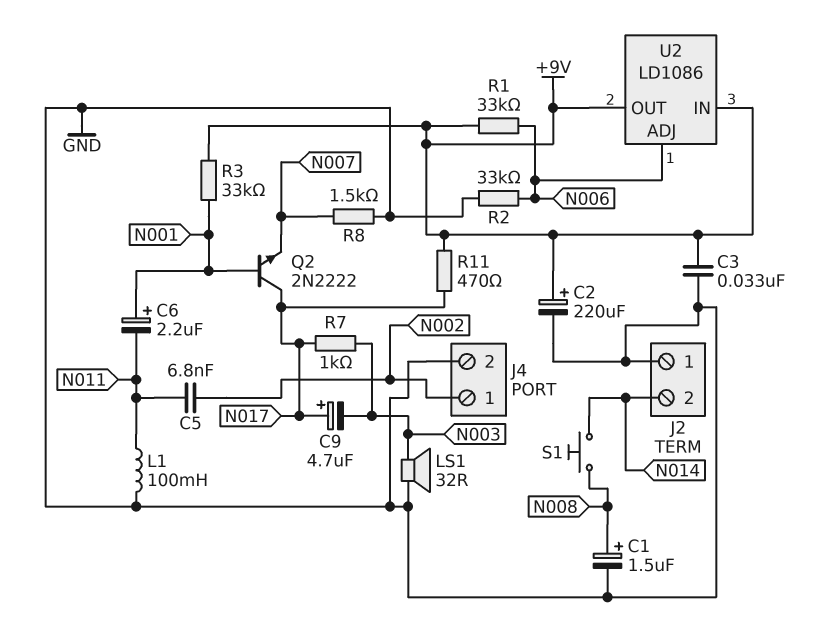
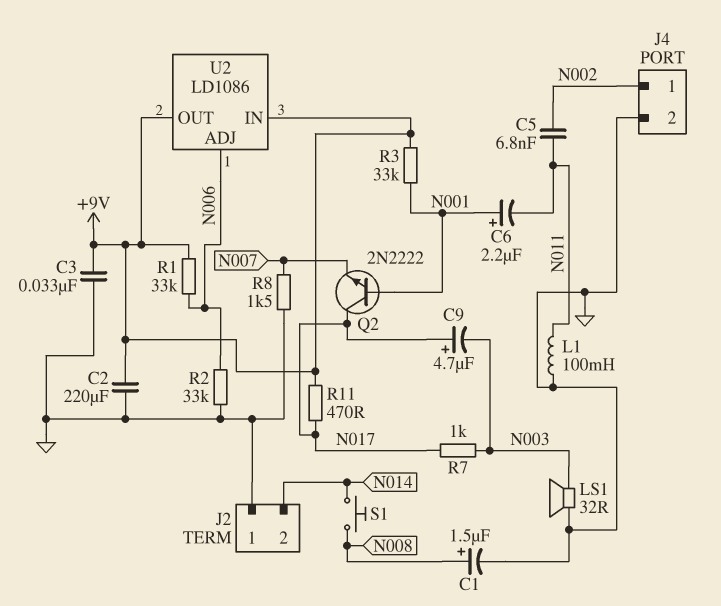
C2: 220uF (plus +9V, minus GND) -> 220uF (+9V, GND)

